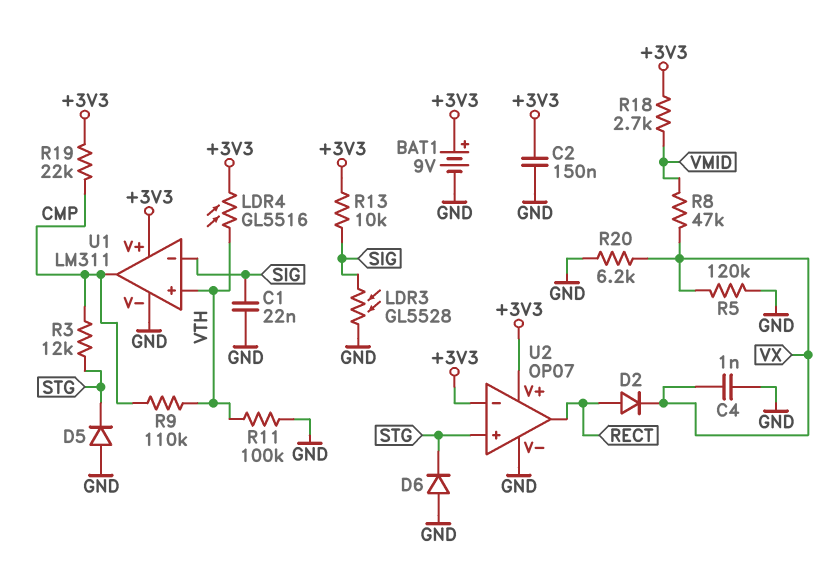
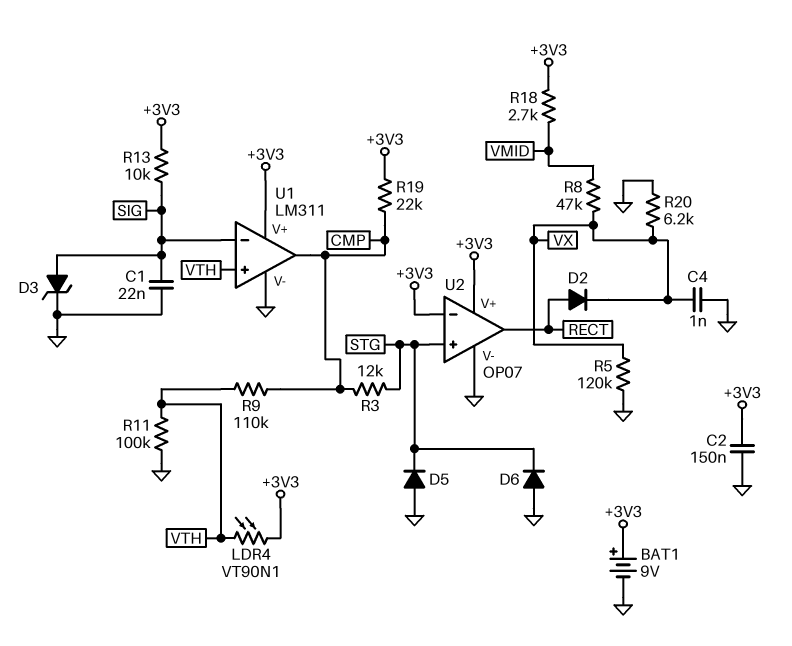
D3: none -> zener (A SIG, K GND)
LDR3: GL5528 (GND, SIG) -> none
LDR4: GL5516 (+3V3, VTH) -> VT90N1 (+3V3, VTH)

